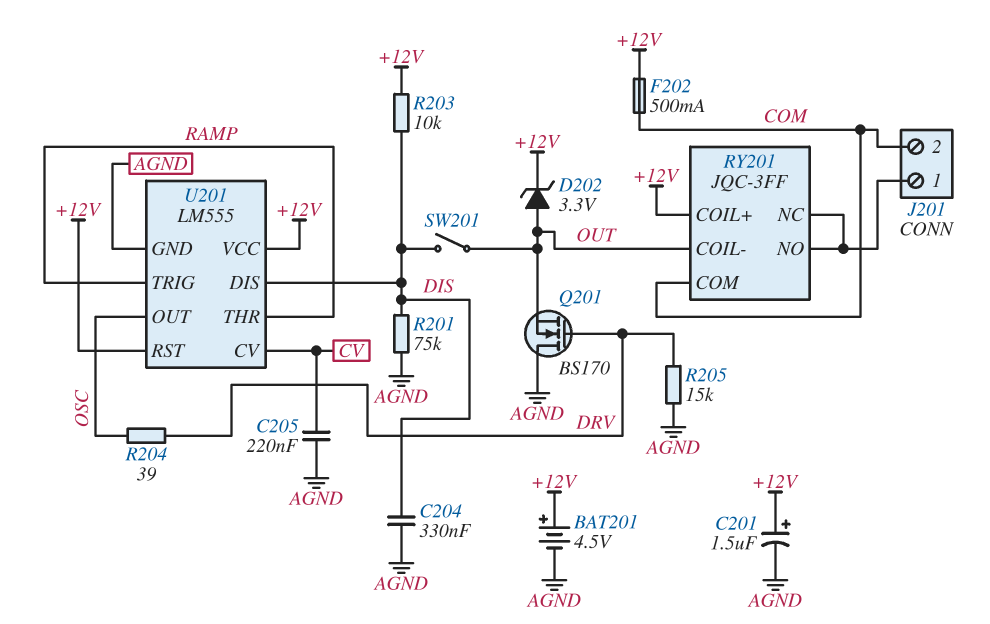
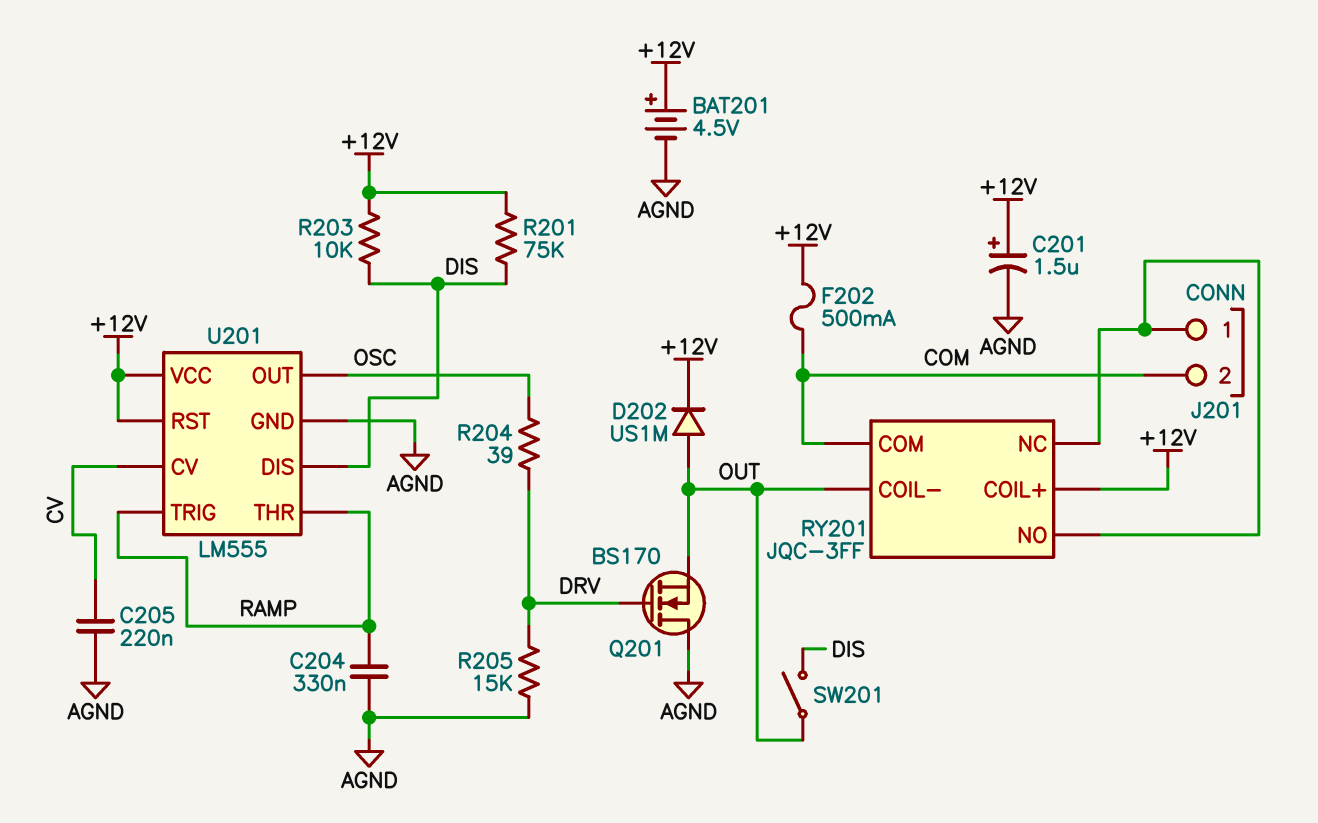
C204: 330nF (AGND, DIS) -> 330nF (AGND, RAMP)
D202: zener 3.3V (A OUT, K +12V) -> diode US1M (A OUT, K +12V)
R201: 75k (AGND, DIS) -> 75k (+12V, DIS)

